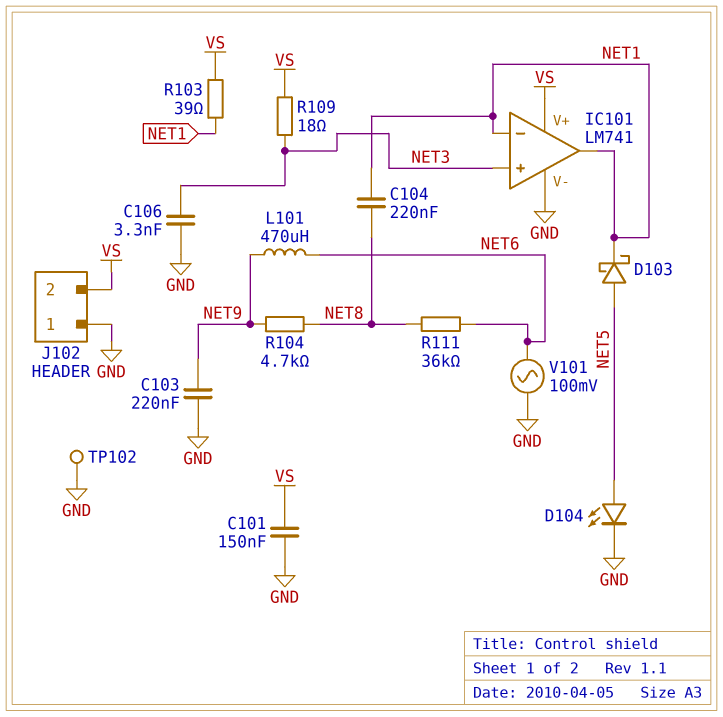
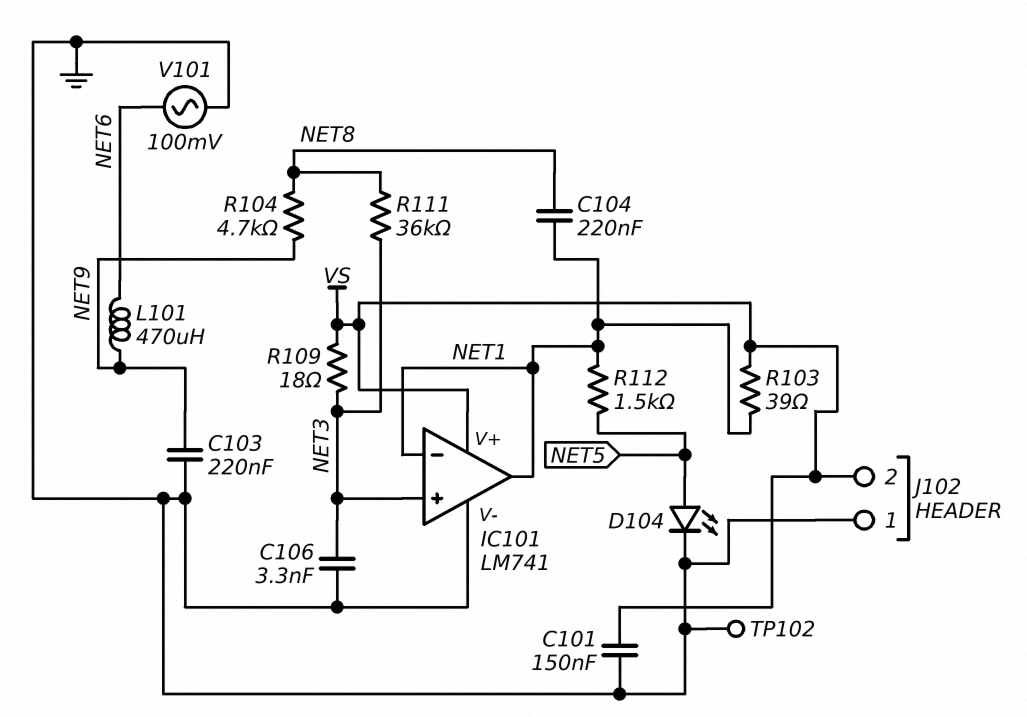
D103: schottky (A NET5, K NET1) -> none
R111: 36k (NET6, NET8) -> 36k (NET3, NET8)
R112: none -> 1.5k (NET1, NET5)

